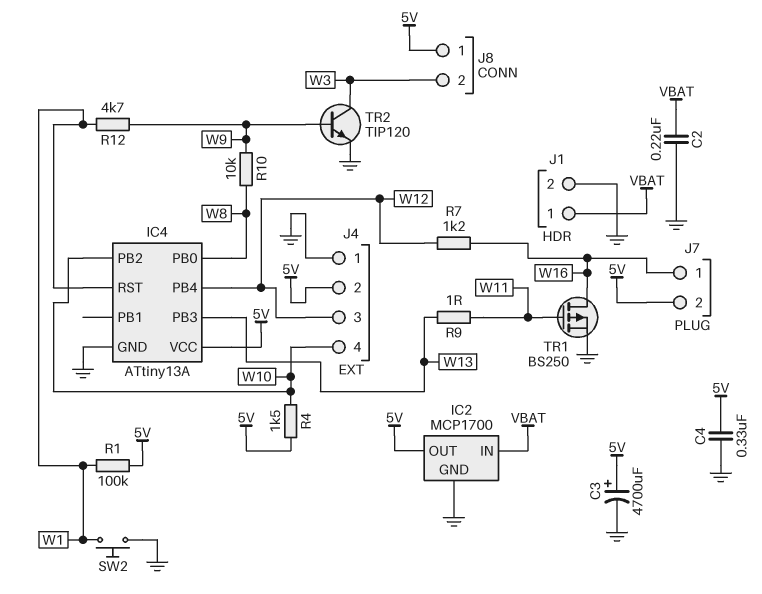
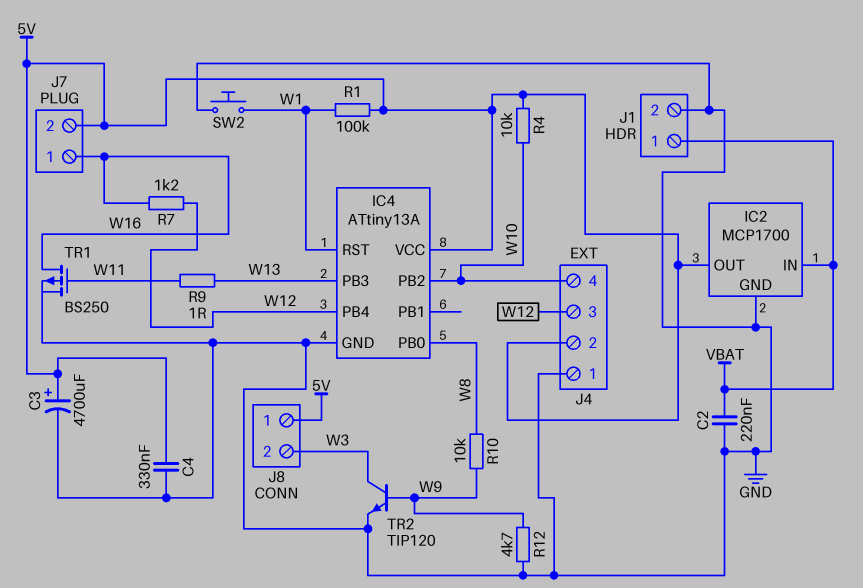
R4: 1.5k (5V, W10) -> 10k (5V, W10)
R12: 4.7k (W1, W9) -> 4.7k (GND, W9)

